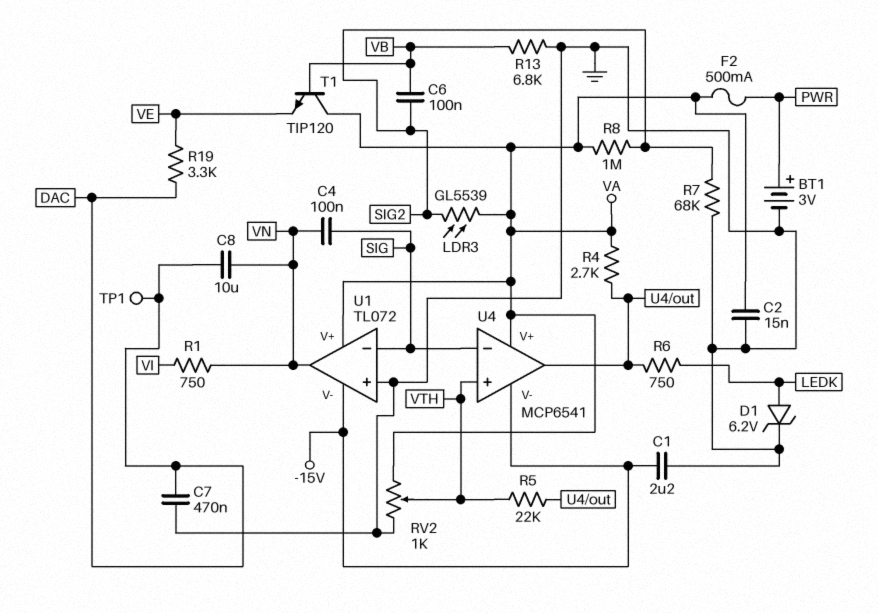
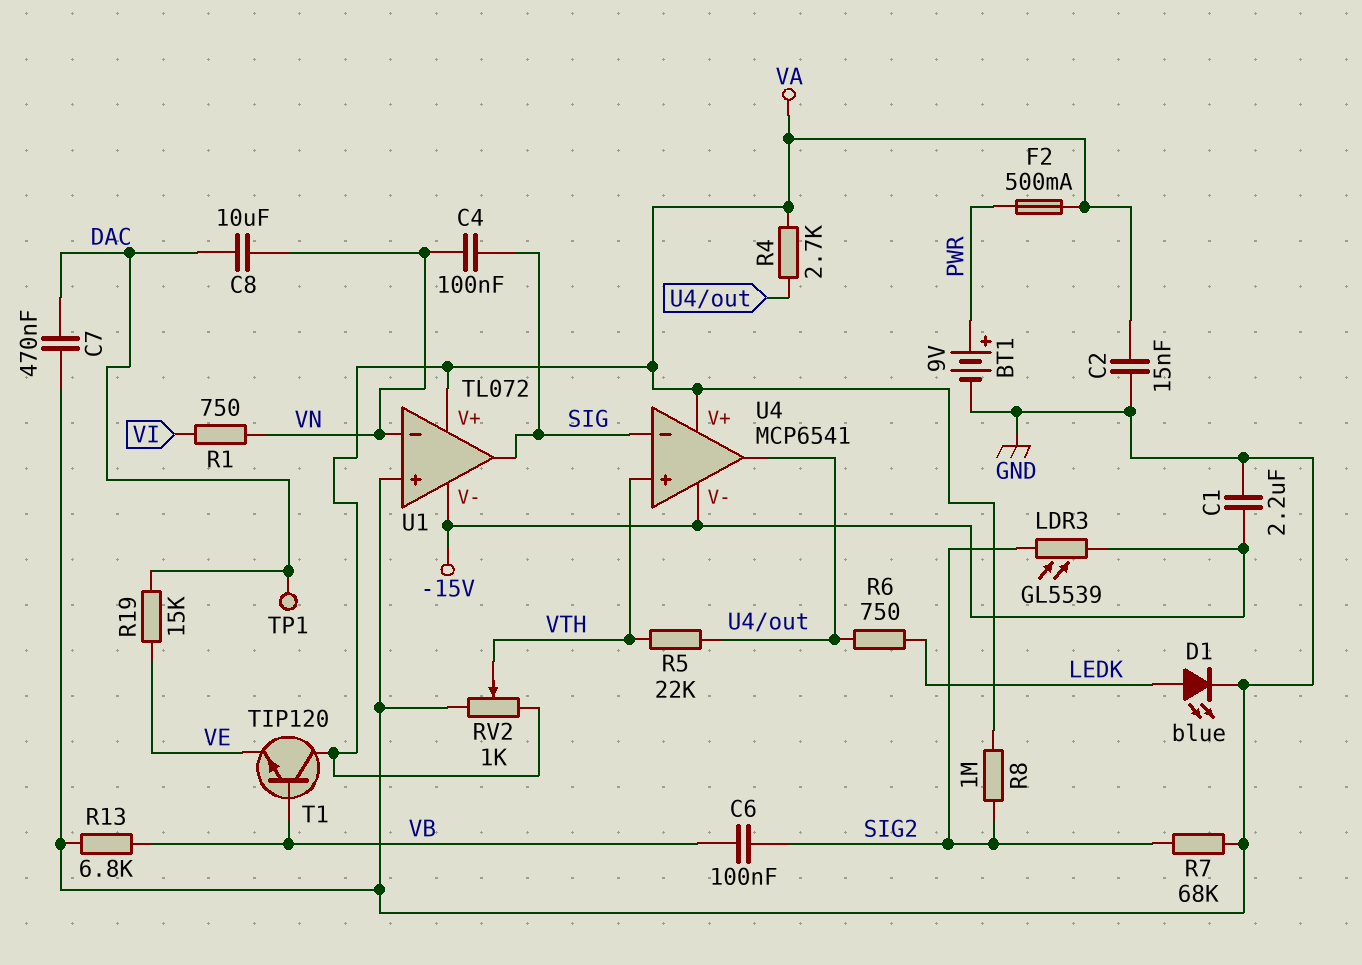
BT1: 3V (plus PWR, minus GND) -> 9V (plus PWR, minus GND)
D1: zener 6.2V (A LEDK, K GND) -> LED blue (A LEDK, K GND)
LDR3: GL5539 (SIG2, VA) -> GL5539 (-15V, SIG2)
R19: 3.3k (DAC, VE) -> 15k (DAC, VE)
U1 pin in-: SIG -> VN
U1 pin out: VN -> SIG

